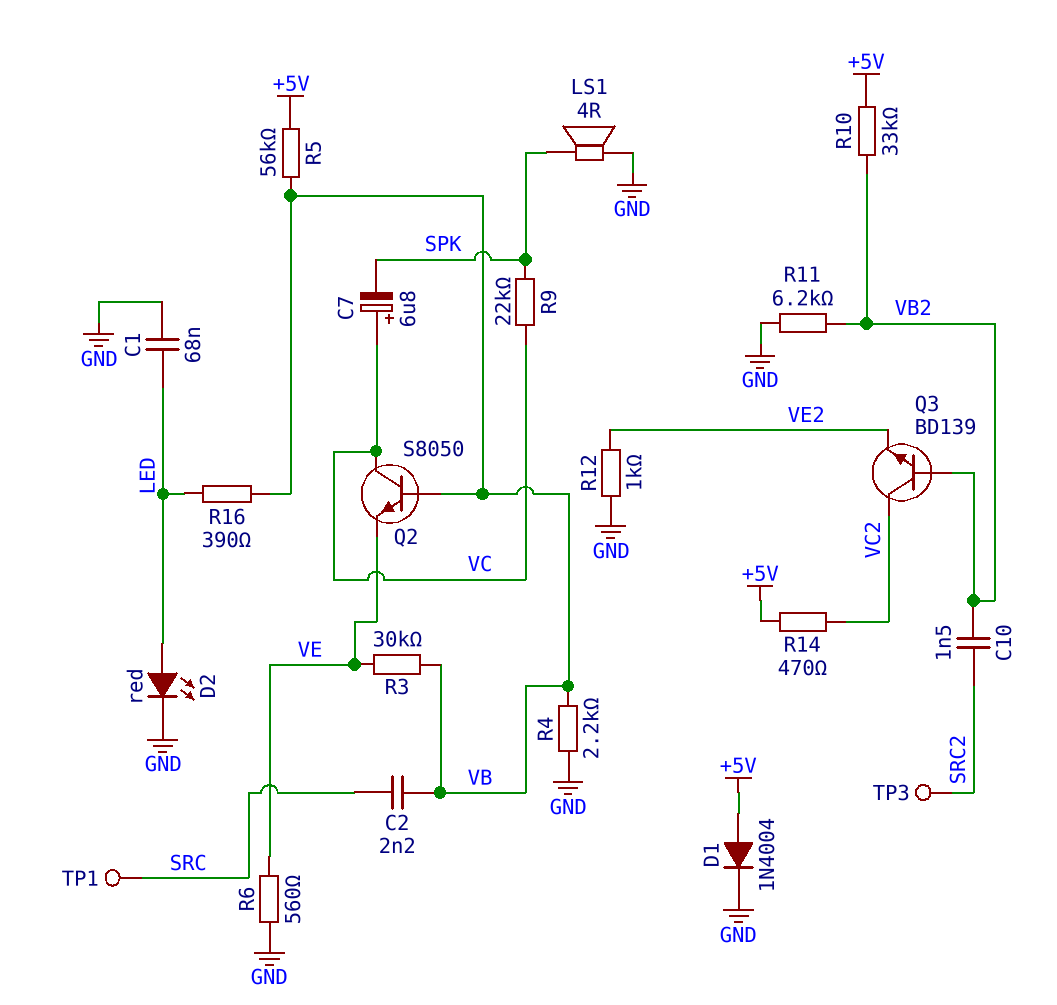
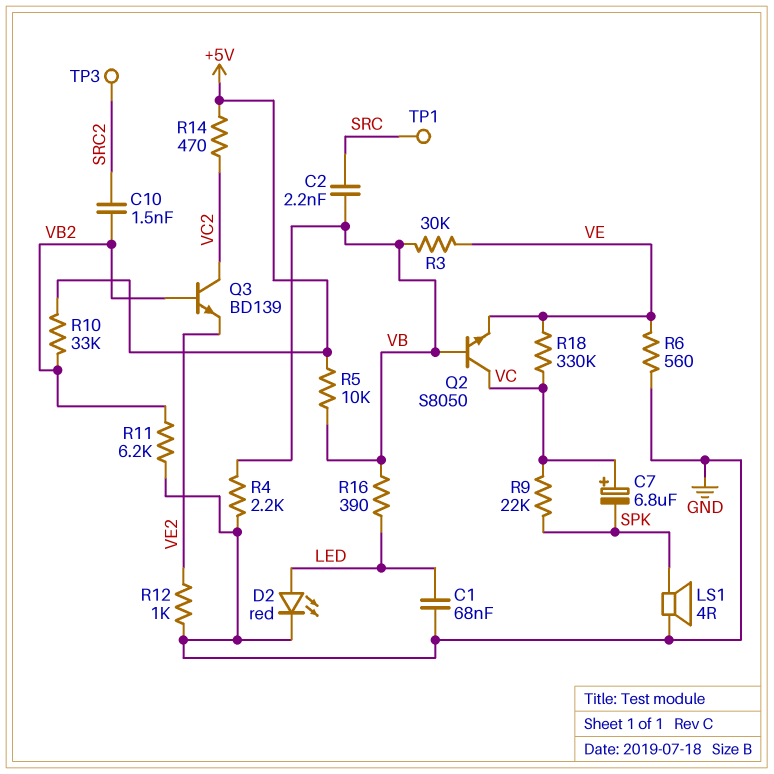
D1: diode 1N4004 (A +5V, K GND) -> none
R5: 56k (+5V, VB) -> 10k (+5V, VB)
R18: none -> 330k (VC, VE)

